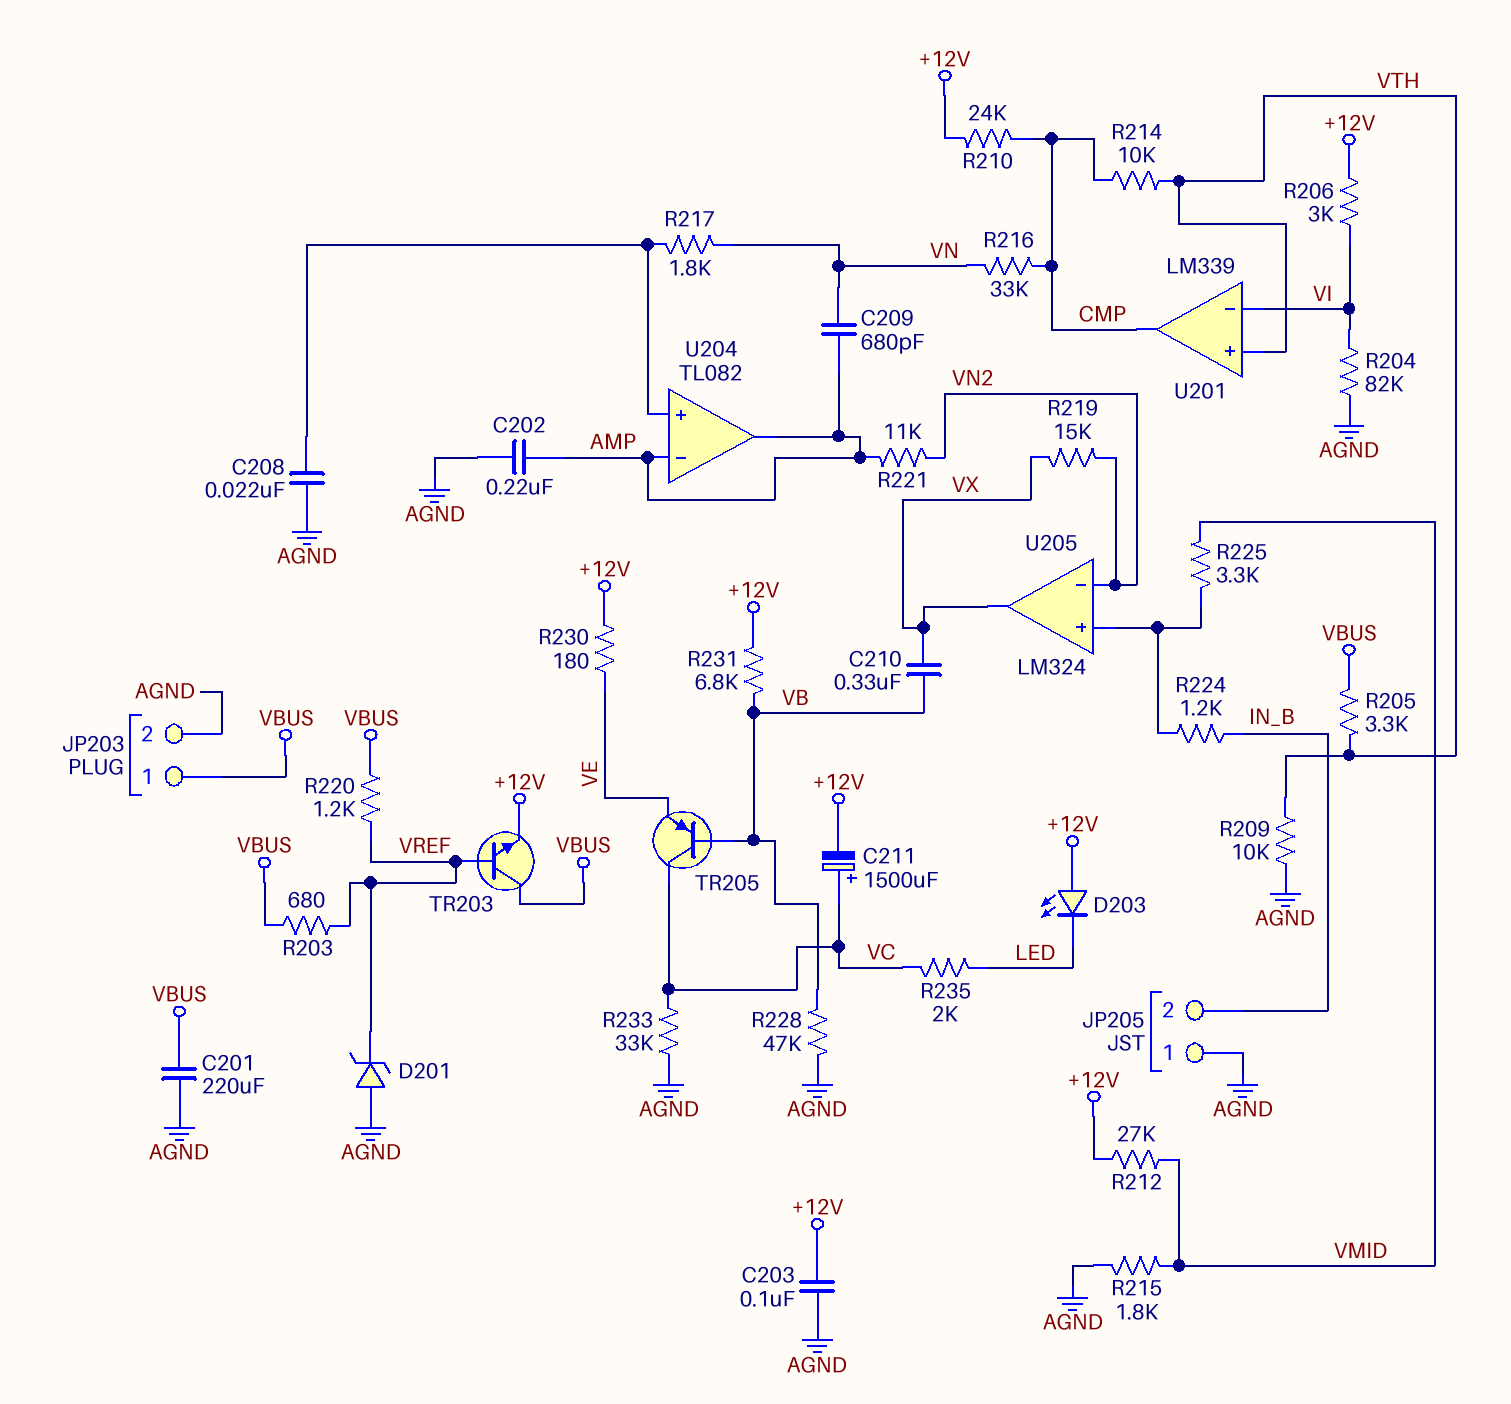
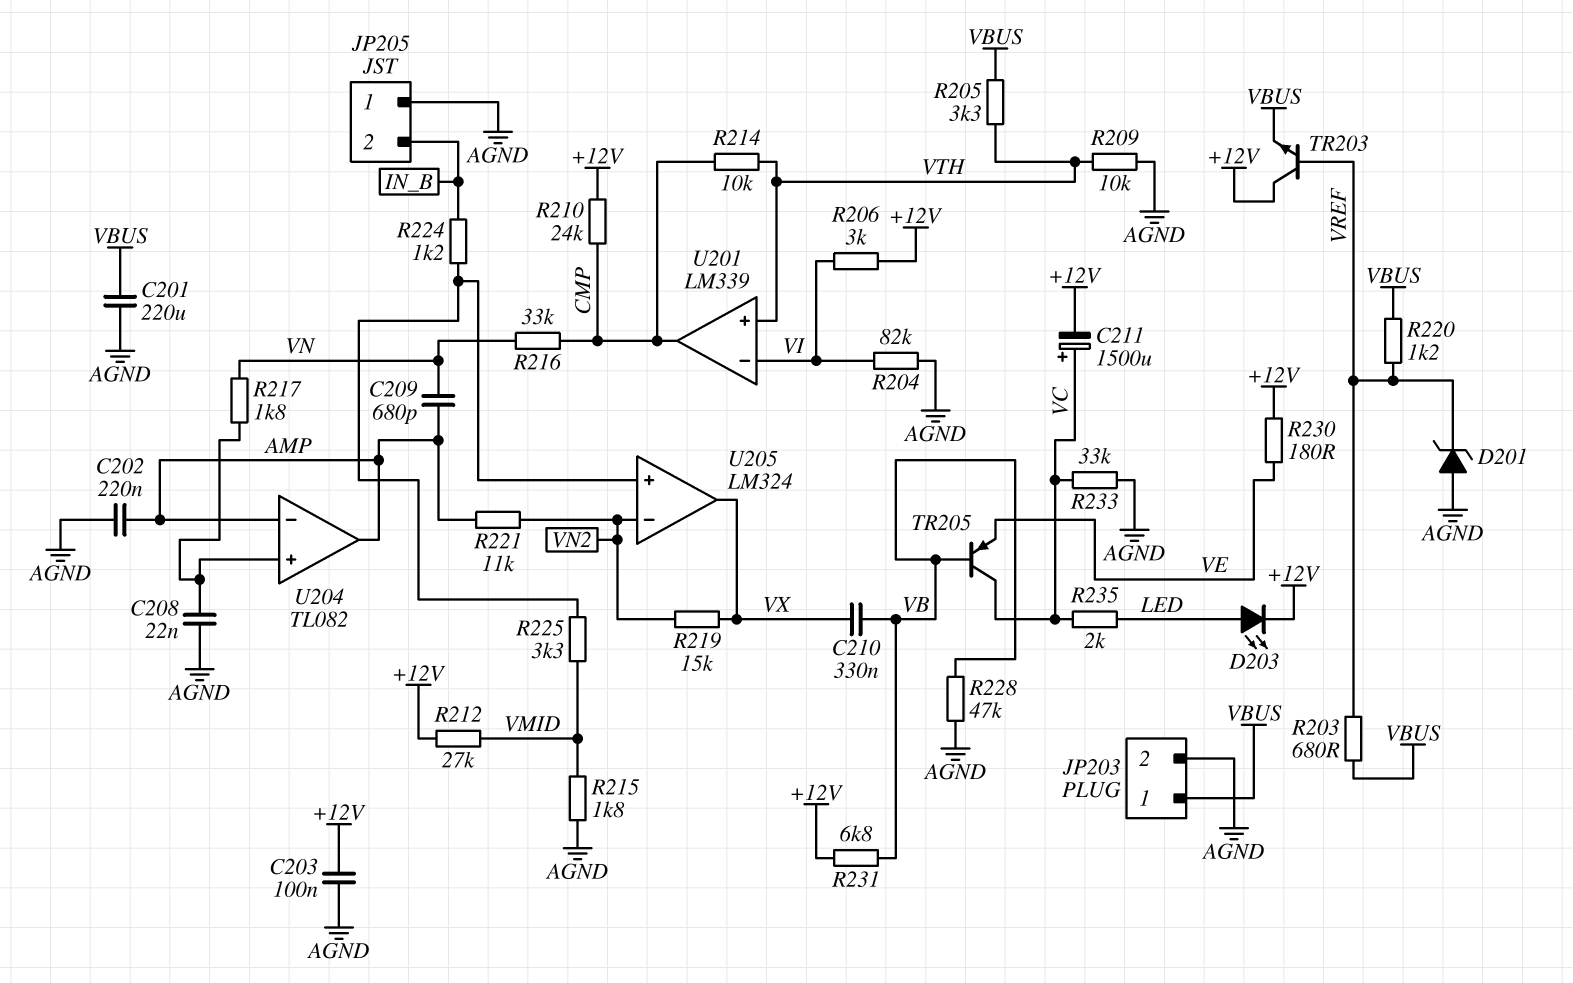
D203: LED (A +12V, K LED) -> LED (A LED, K +12V)
TR203: NPN (B VREF, C VBUS, E +12V) -> NPN (B VREF, C +12V, E VBUS)

